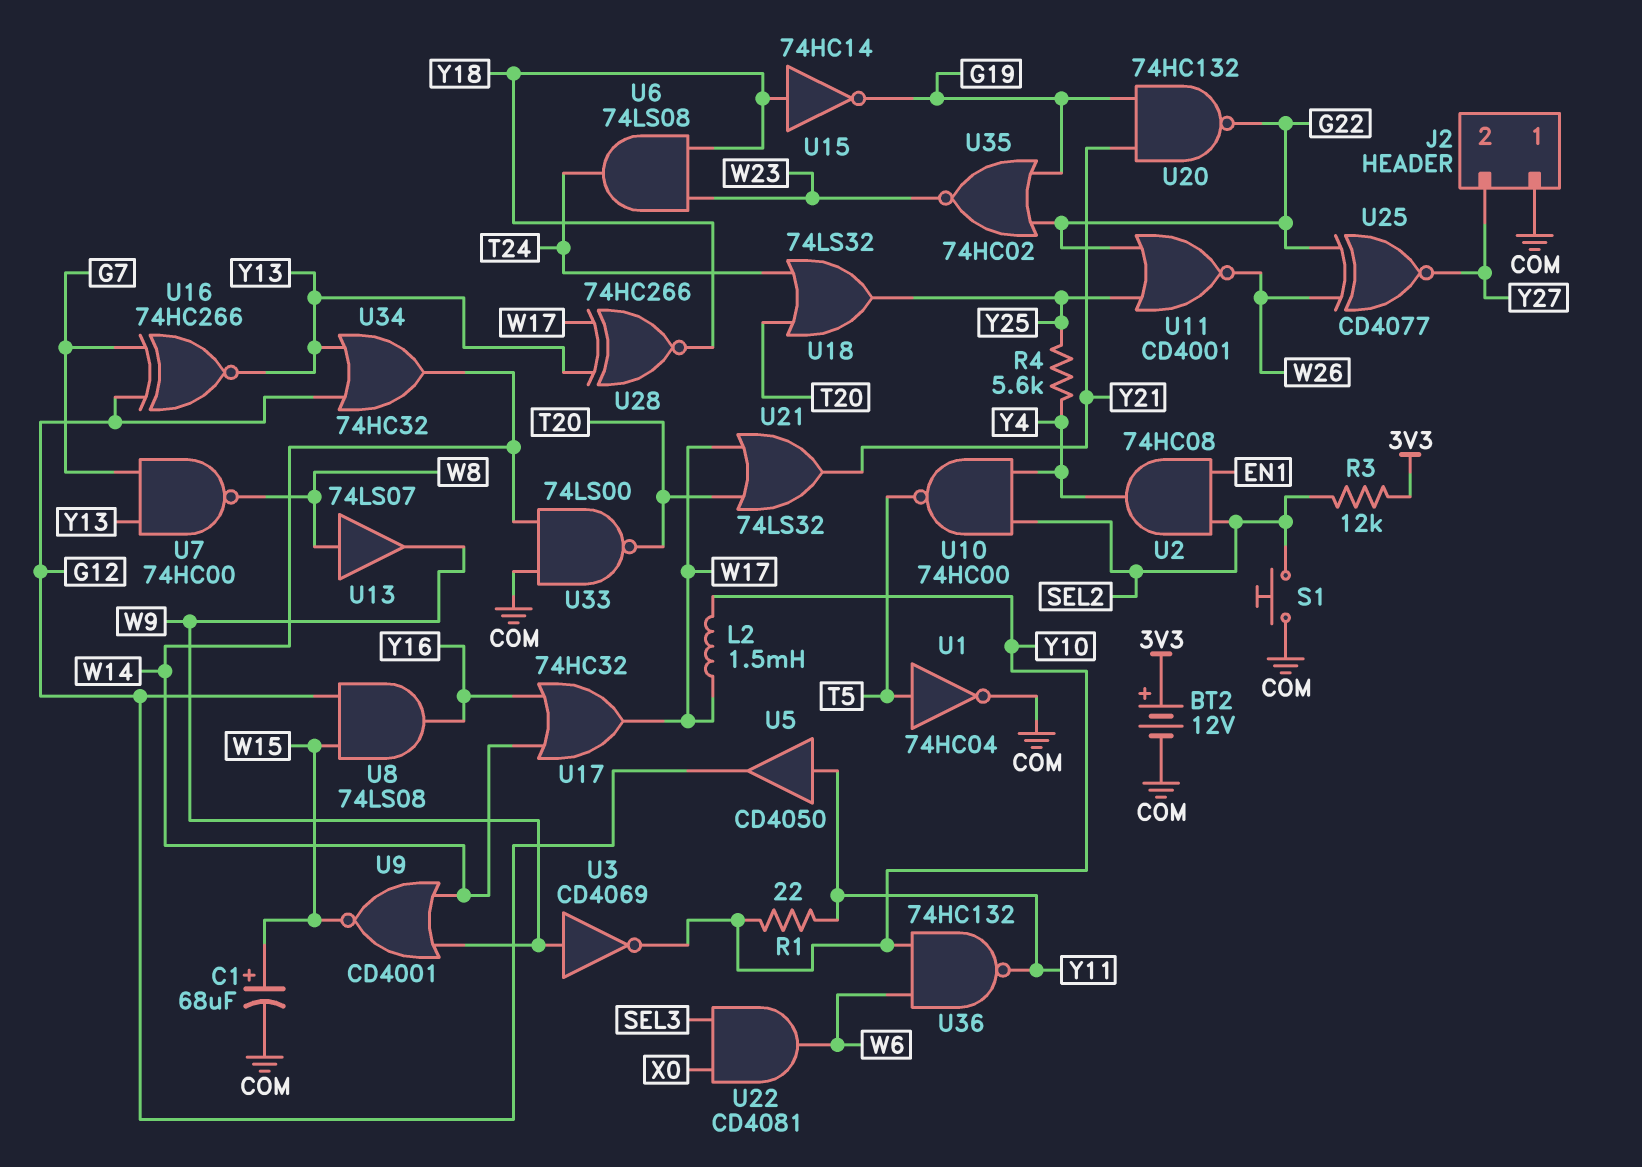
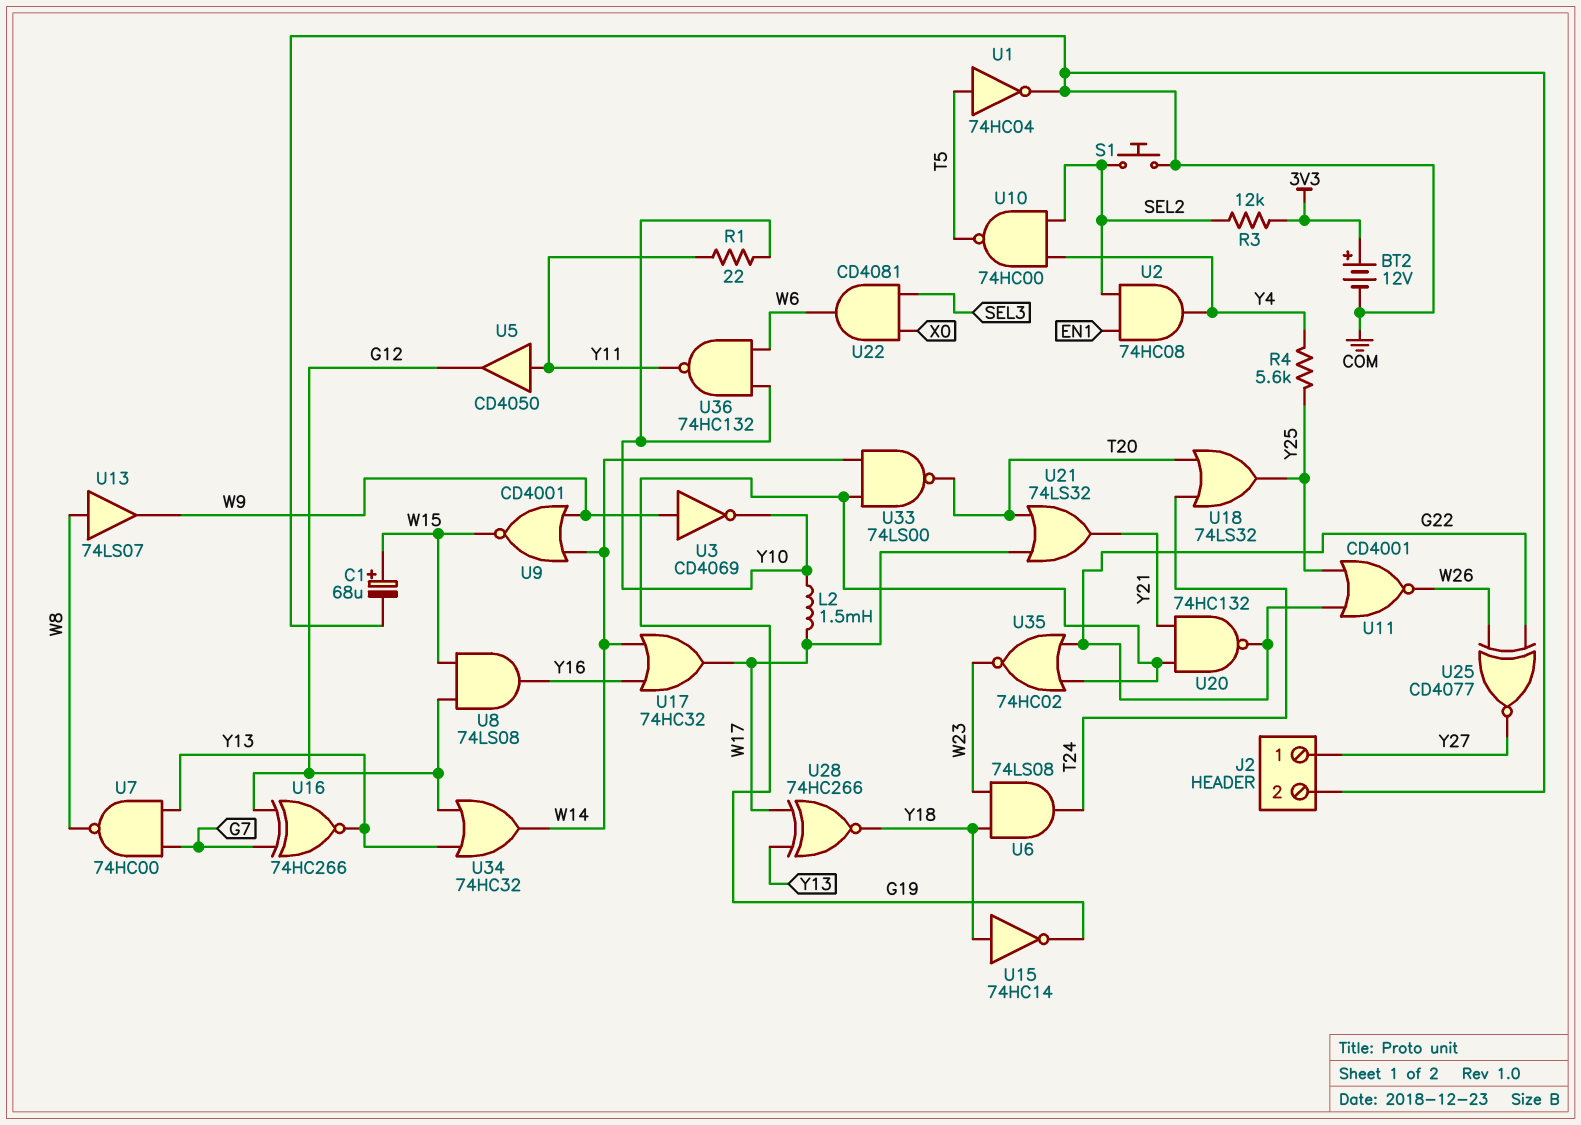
J2 pin 1: COM -> Y27
J2 pin 2: Y27 -> COM
U33: NAND 74LS00 (in COM, in W14, out T20) -> NAND 74LS00 (in G19, in W14, out T20)

